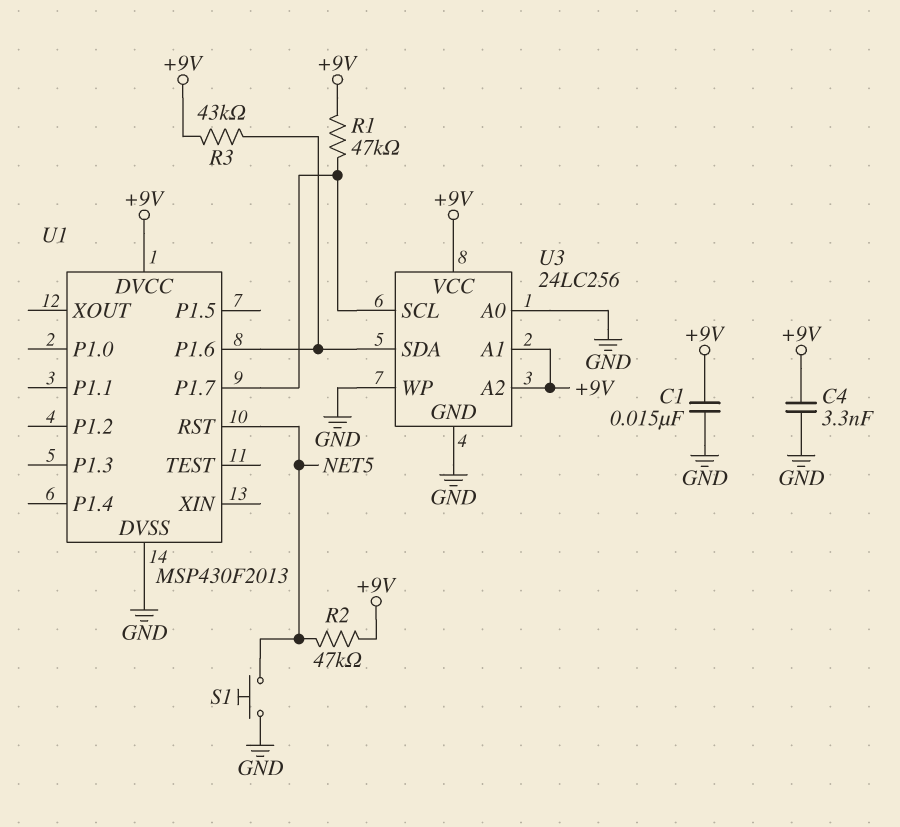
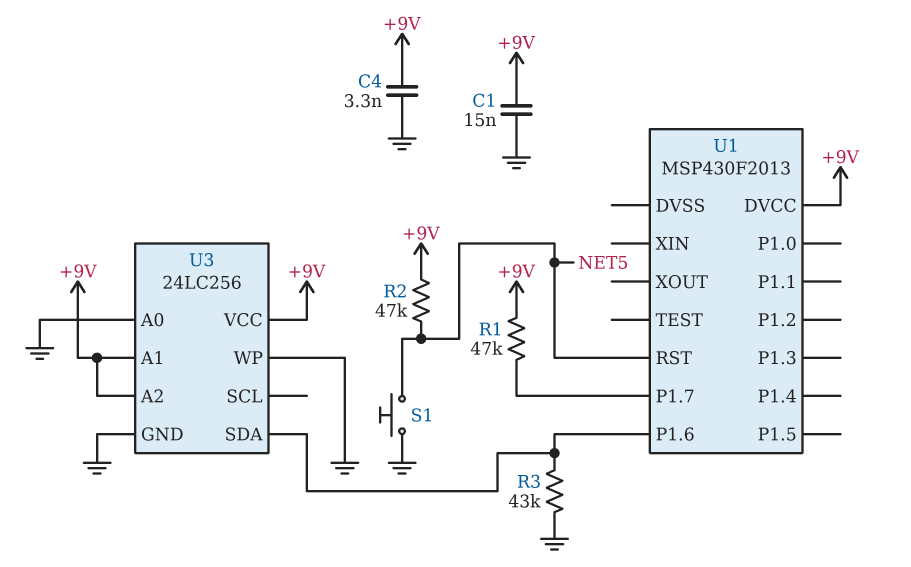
R3: 43k (+9V, U1/P1.6) -> 43k (GND, U1/P1.6)
U1 pin DVSS: GND -> none
U3 pin SCL: U1/P1.7 -> none

